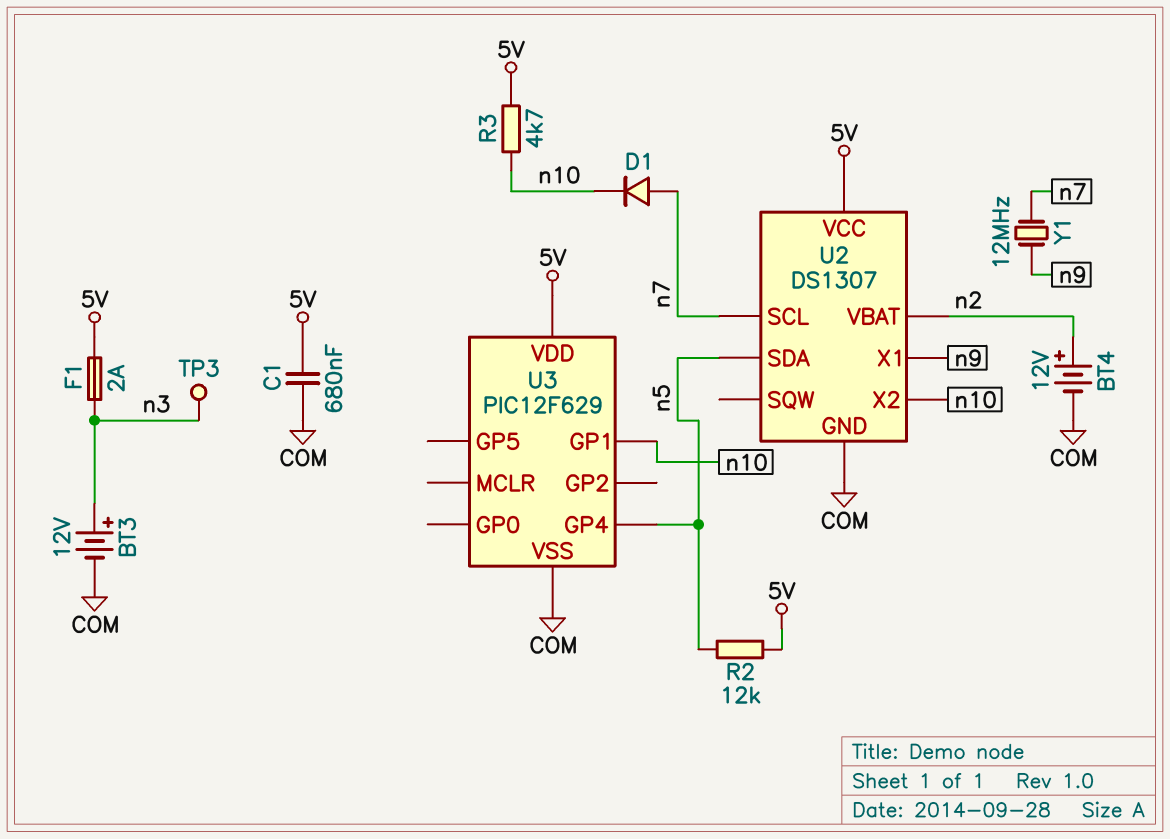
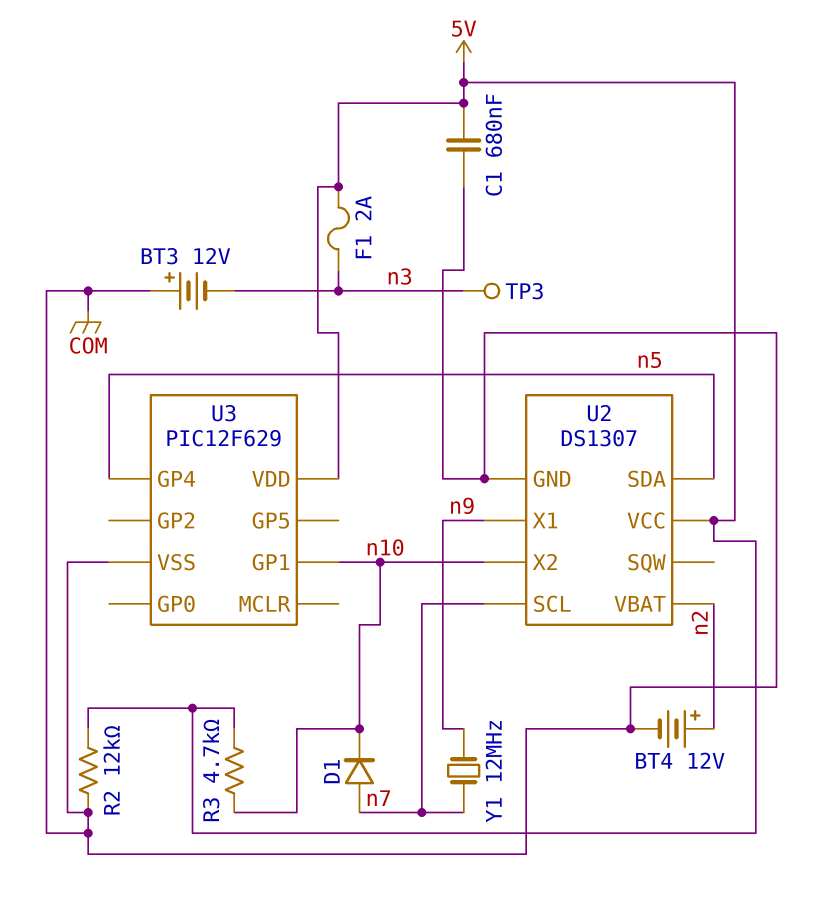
BT3: 12V (plus n3, minus COM) -> 12V (plus COM, minus n3)
R2: 12k (5V, n5) -> 12k (5V, COM)

